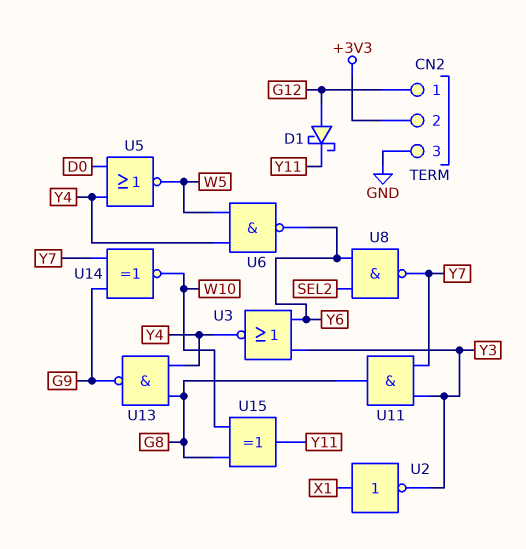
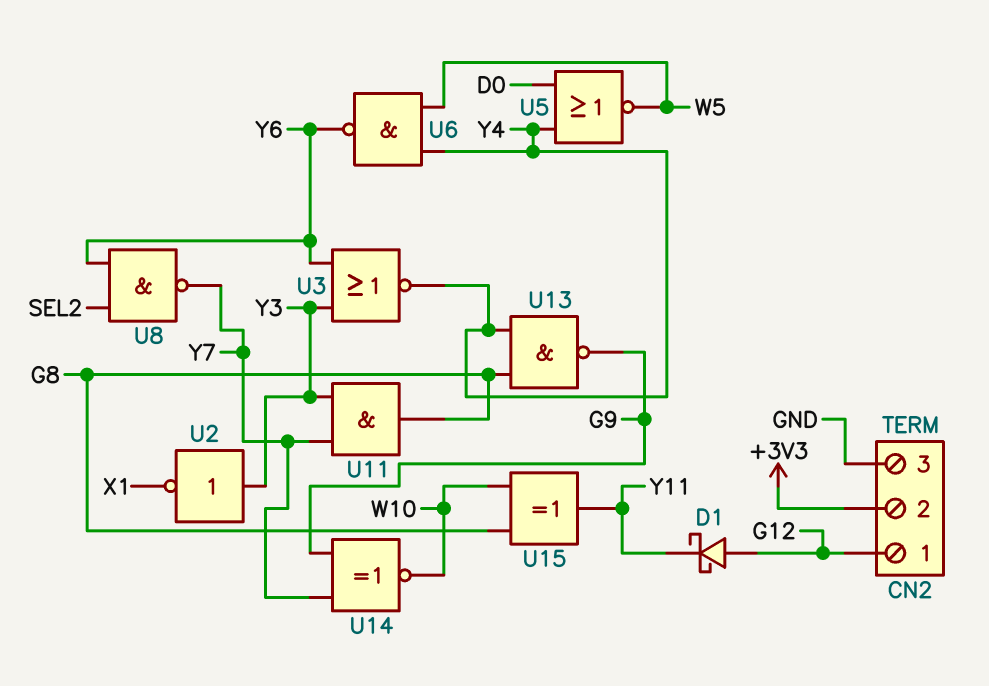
U2: NOT (in X1, out Y3) -> NOT (in Y3, out X1)

